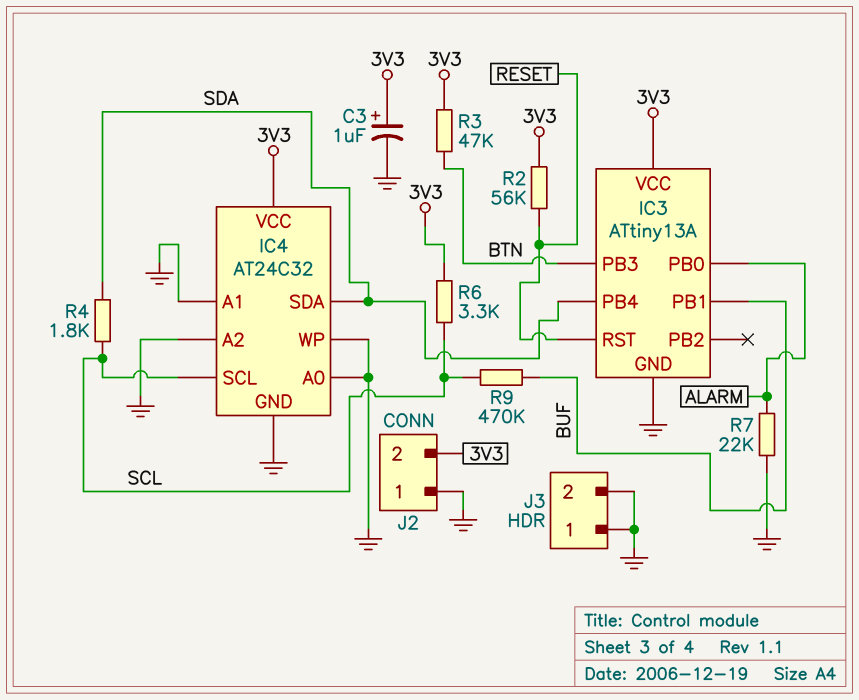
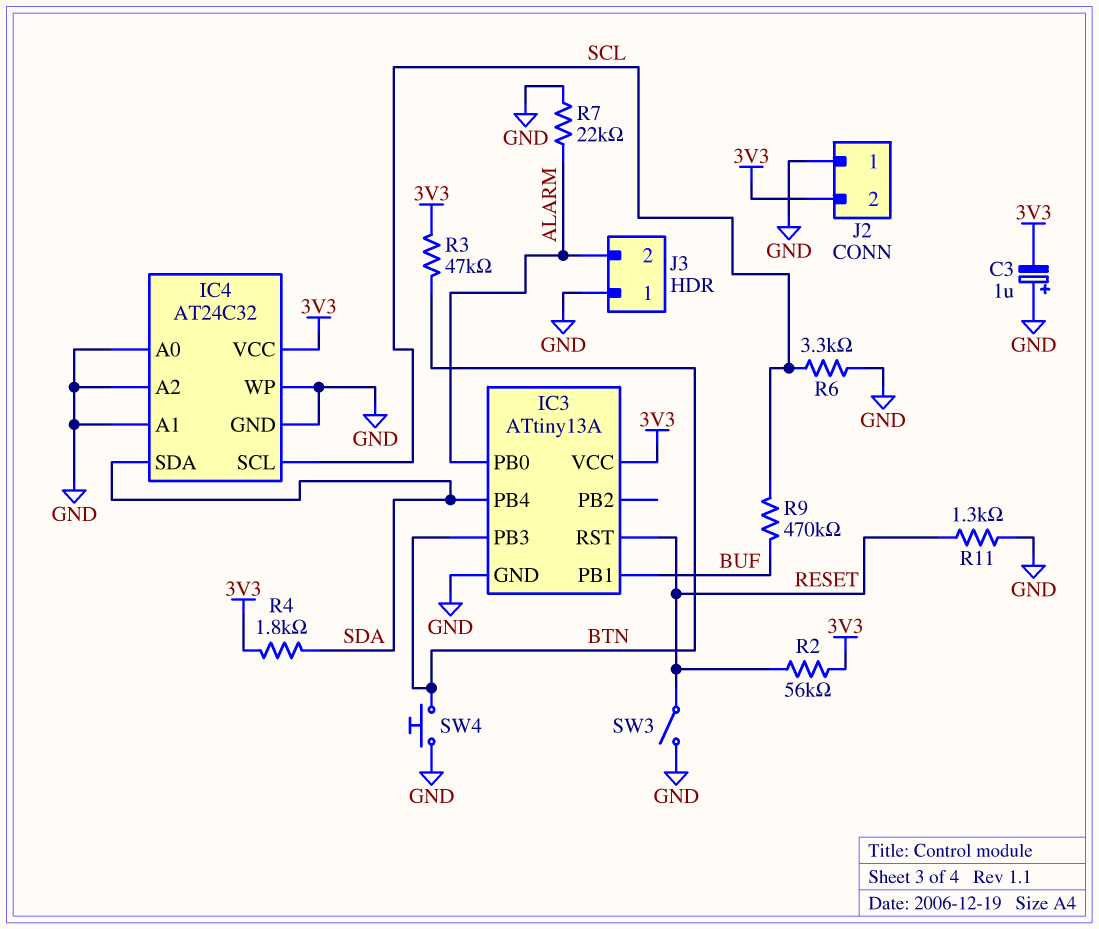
C3: 1uF (plus 3V3, minus GND) -> 1uF (plus GND, minus 3V3)
J3 pin 2: GND -> ALARM
R4: 1.8k (SCL, SDA) -> 1.8k (3V3, SDA)
R6: 3.3k (3V3, SCL) -> 3.3k (GND, SCL)
R11: none -> 1.3k (GND, RESET)
SW3: none -> switch (GND, RESET)
SW4: none -> button (BTN, GND)

